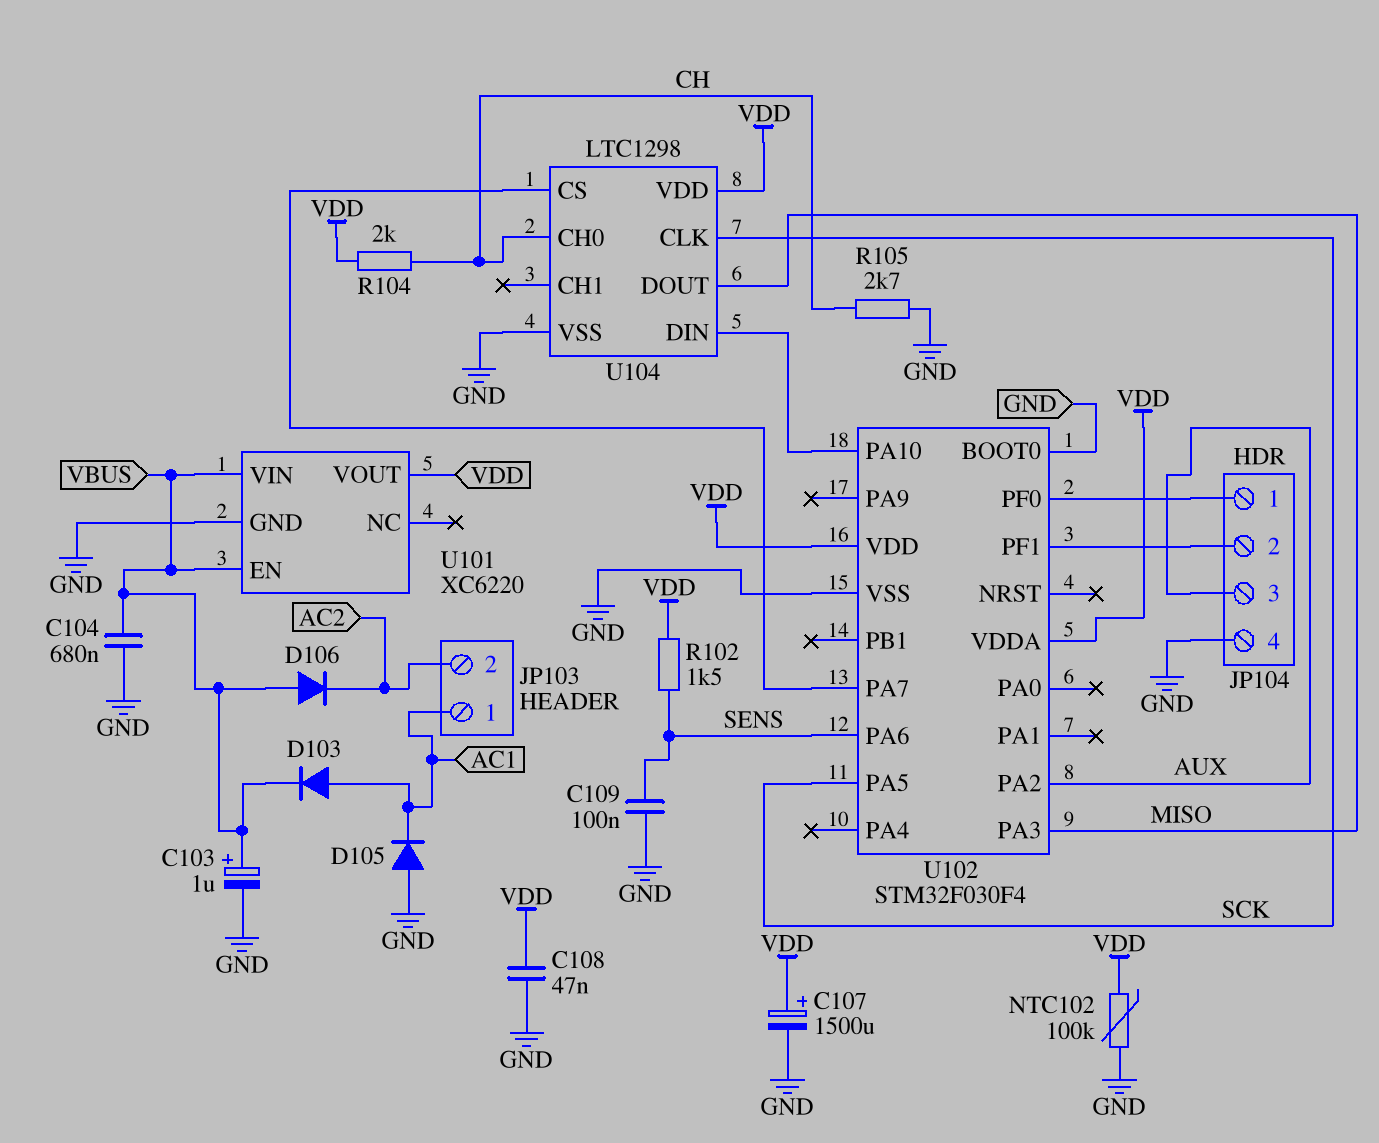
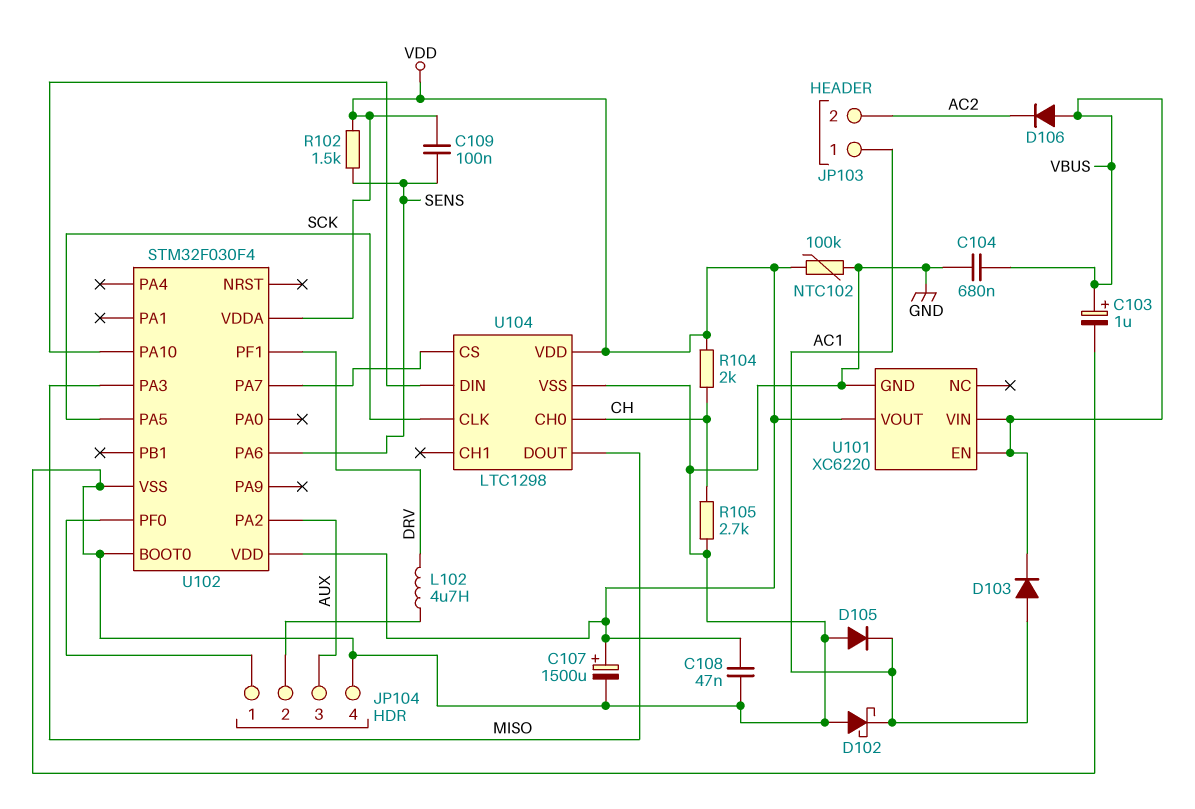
C109: 100nF (GND, SENS) -> 100nF (SENS, VDD)
D102: none -> schottky (A GND, K AC1)
L102: none -> 4.7uH (DRV, JP104/2)
U102 pin PF1: JP104/2 -> DRV

